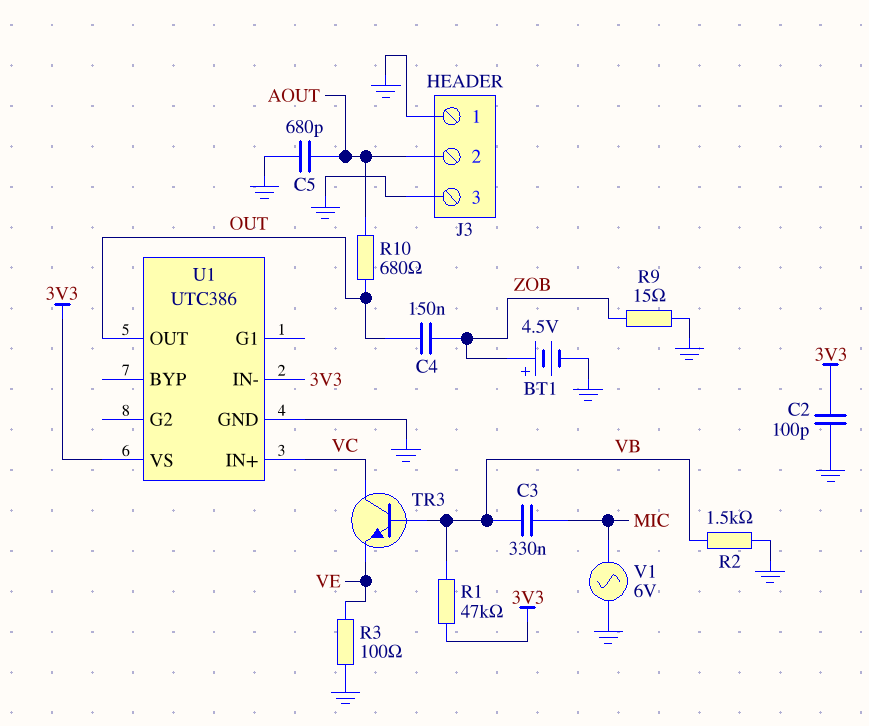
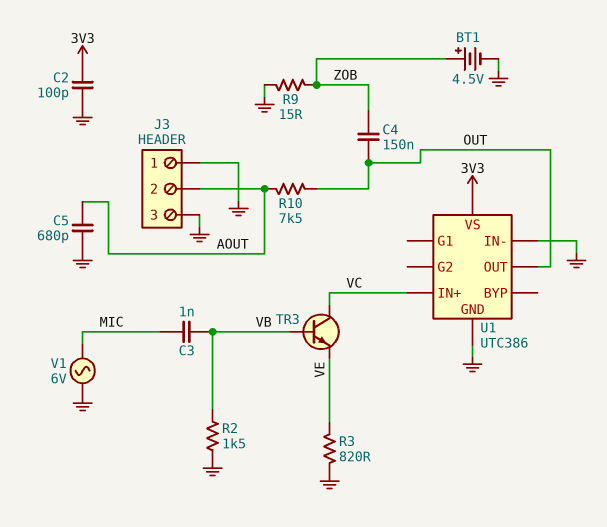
C3: 330nF (MIC, VB) -> 1nF (MIC, VB)
R1: 47k (3V3, VB) -> none
R3: 100 (GND, VE) -> 820 (GND, VE)
R10: 680 (AOUT, OUT) -> 7.5k (AOUT, OUT)
U1 pin IN-: 3V3 -> GND

